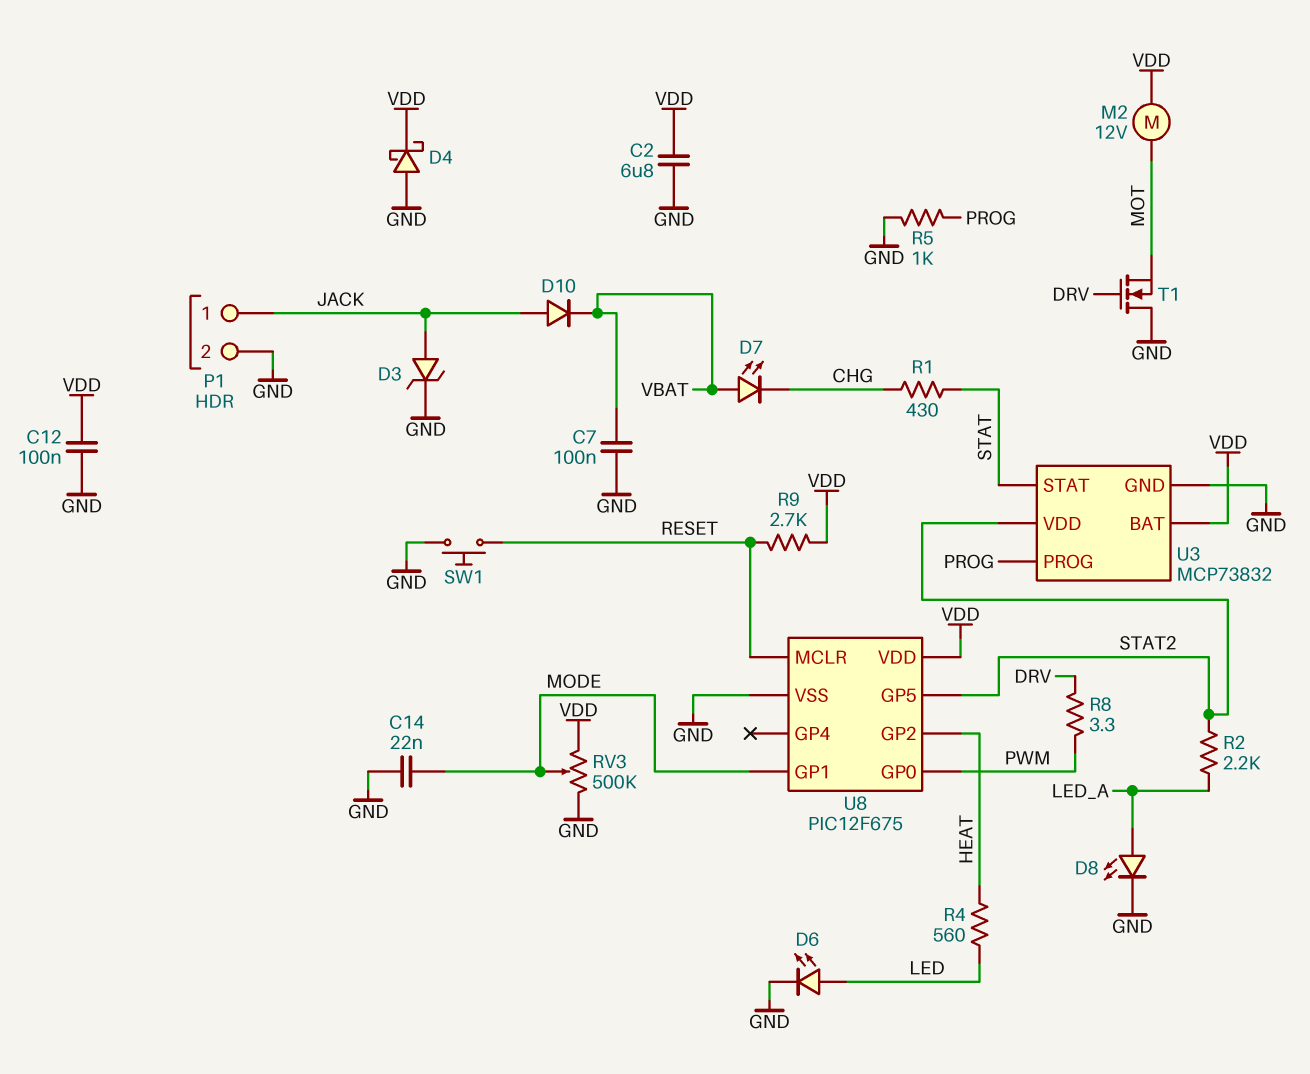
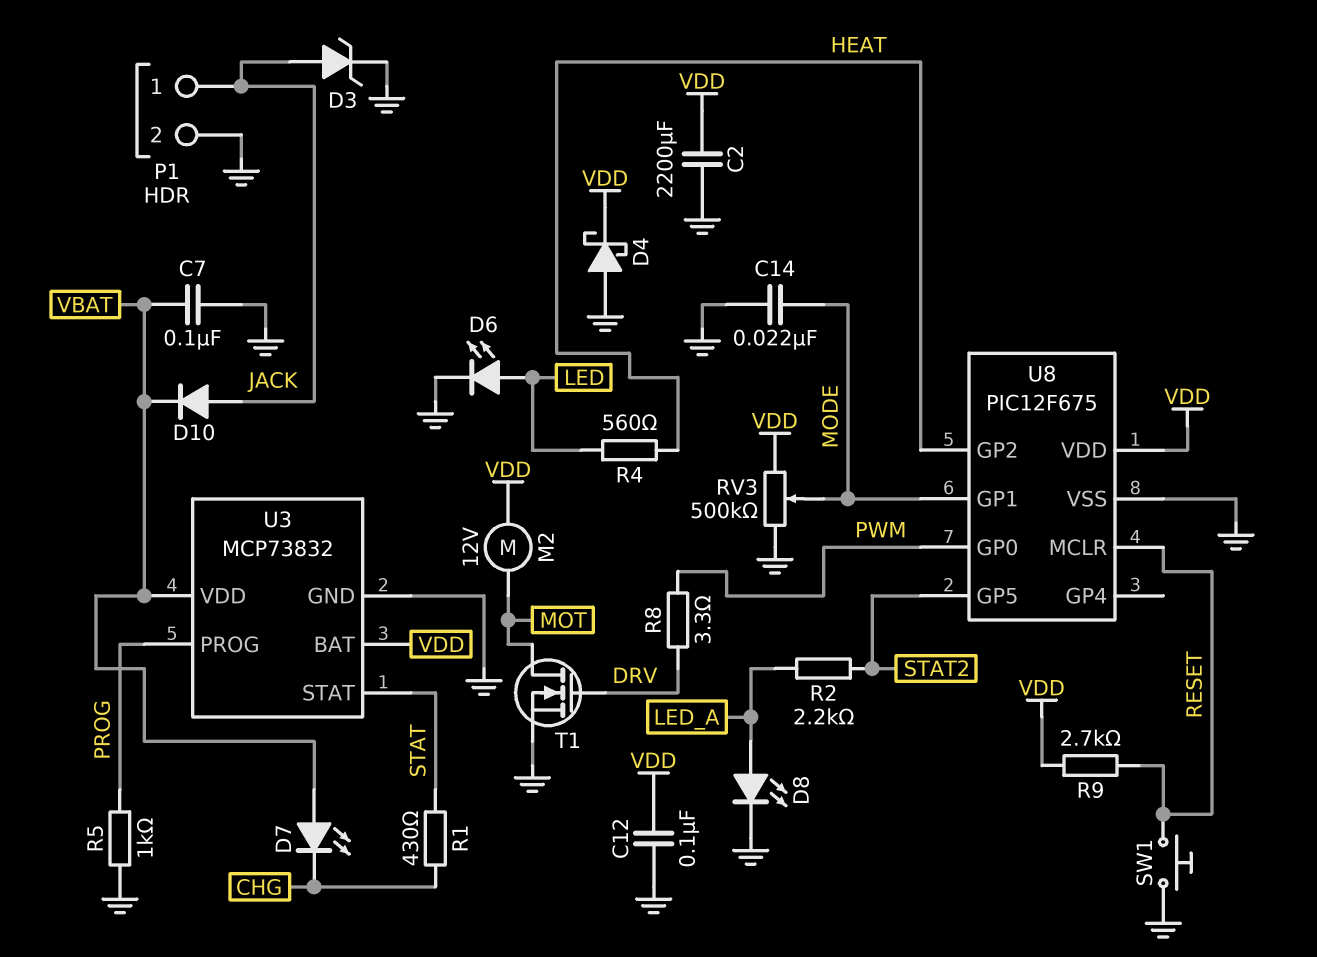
C2: 6.8uF (GND, VDD) -> 2200uF (GND, VDD)
T1: NMOS (G DRV, D GND, S MOT) -> NMOS (G DRV, D MOT, S GND)
U3 pin VDD: STAT2 -> VBAT

